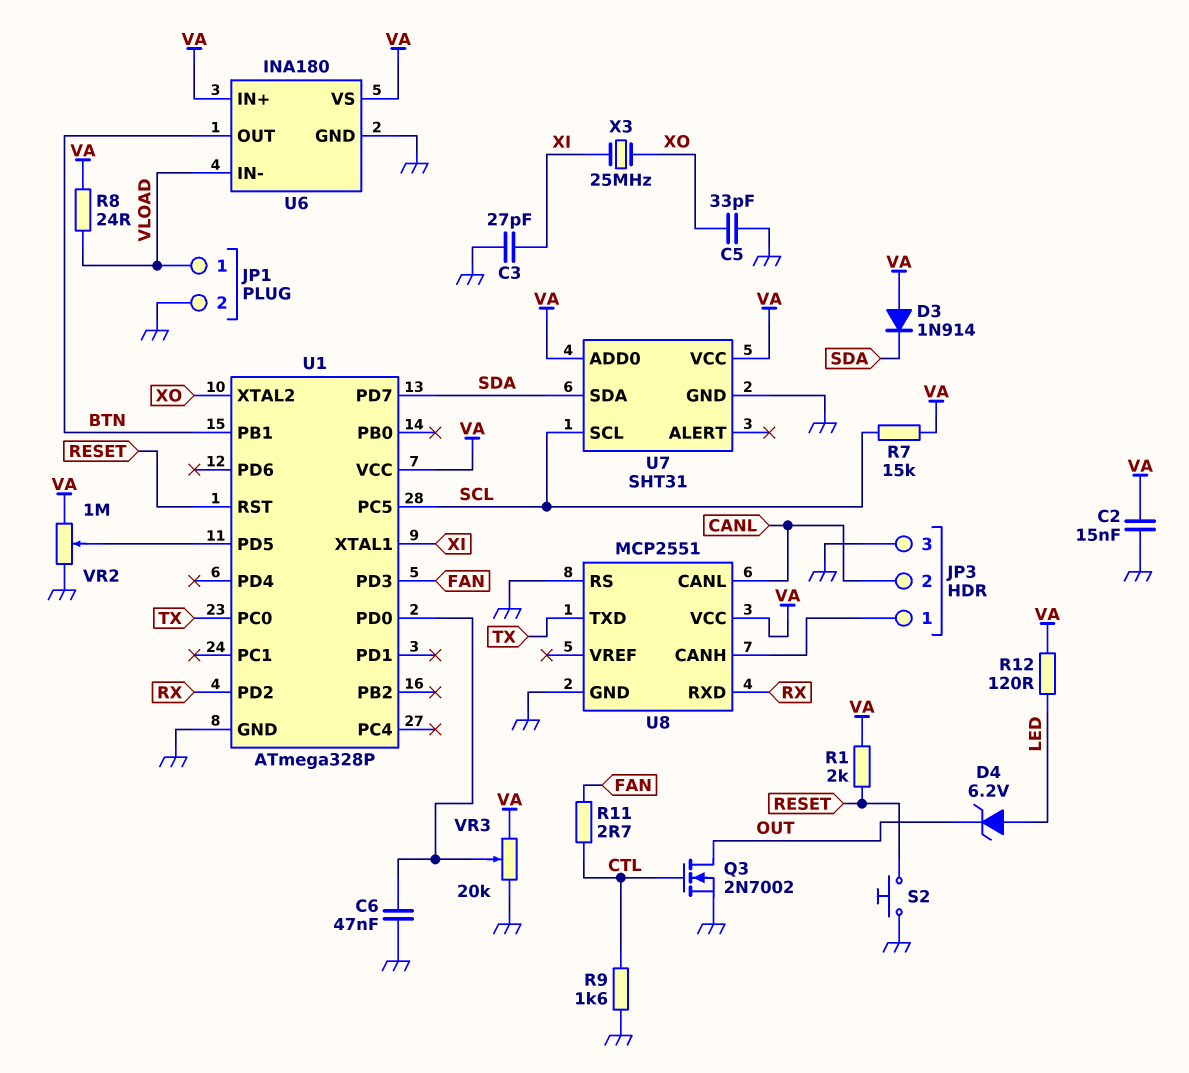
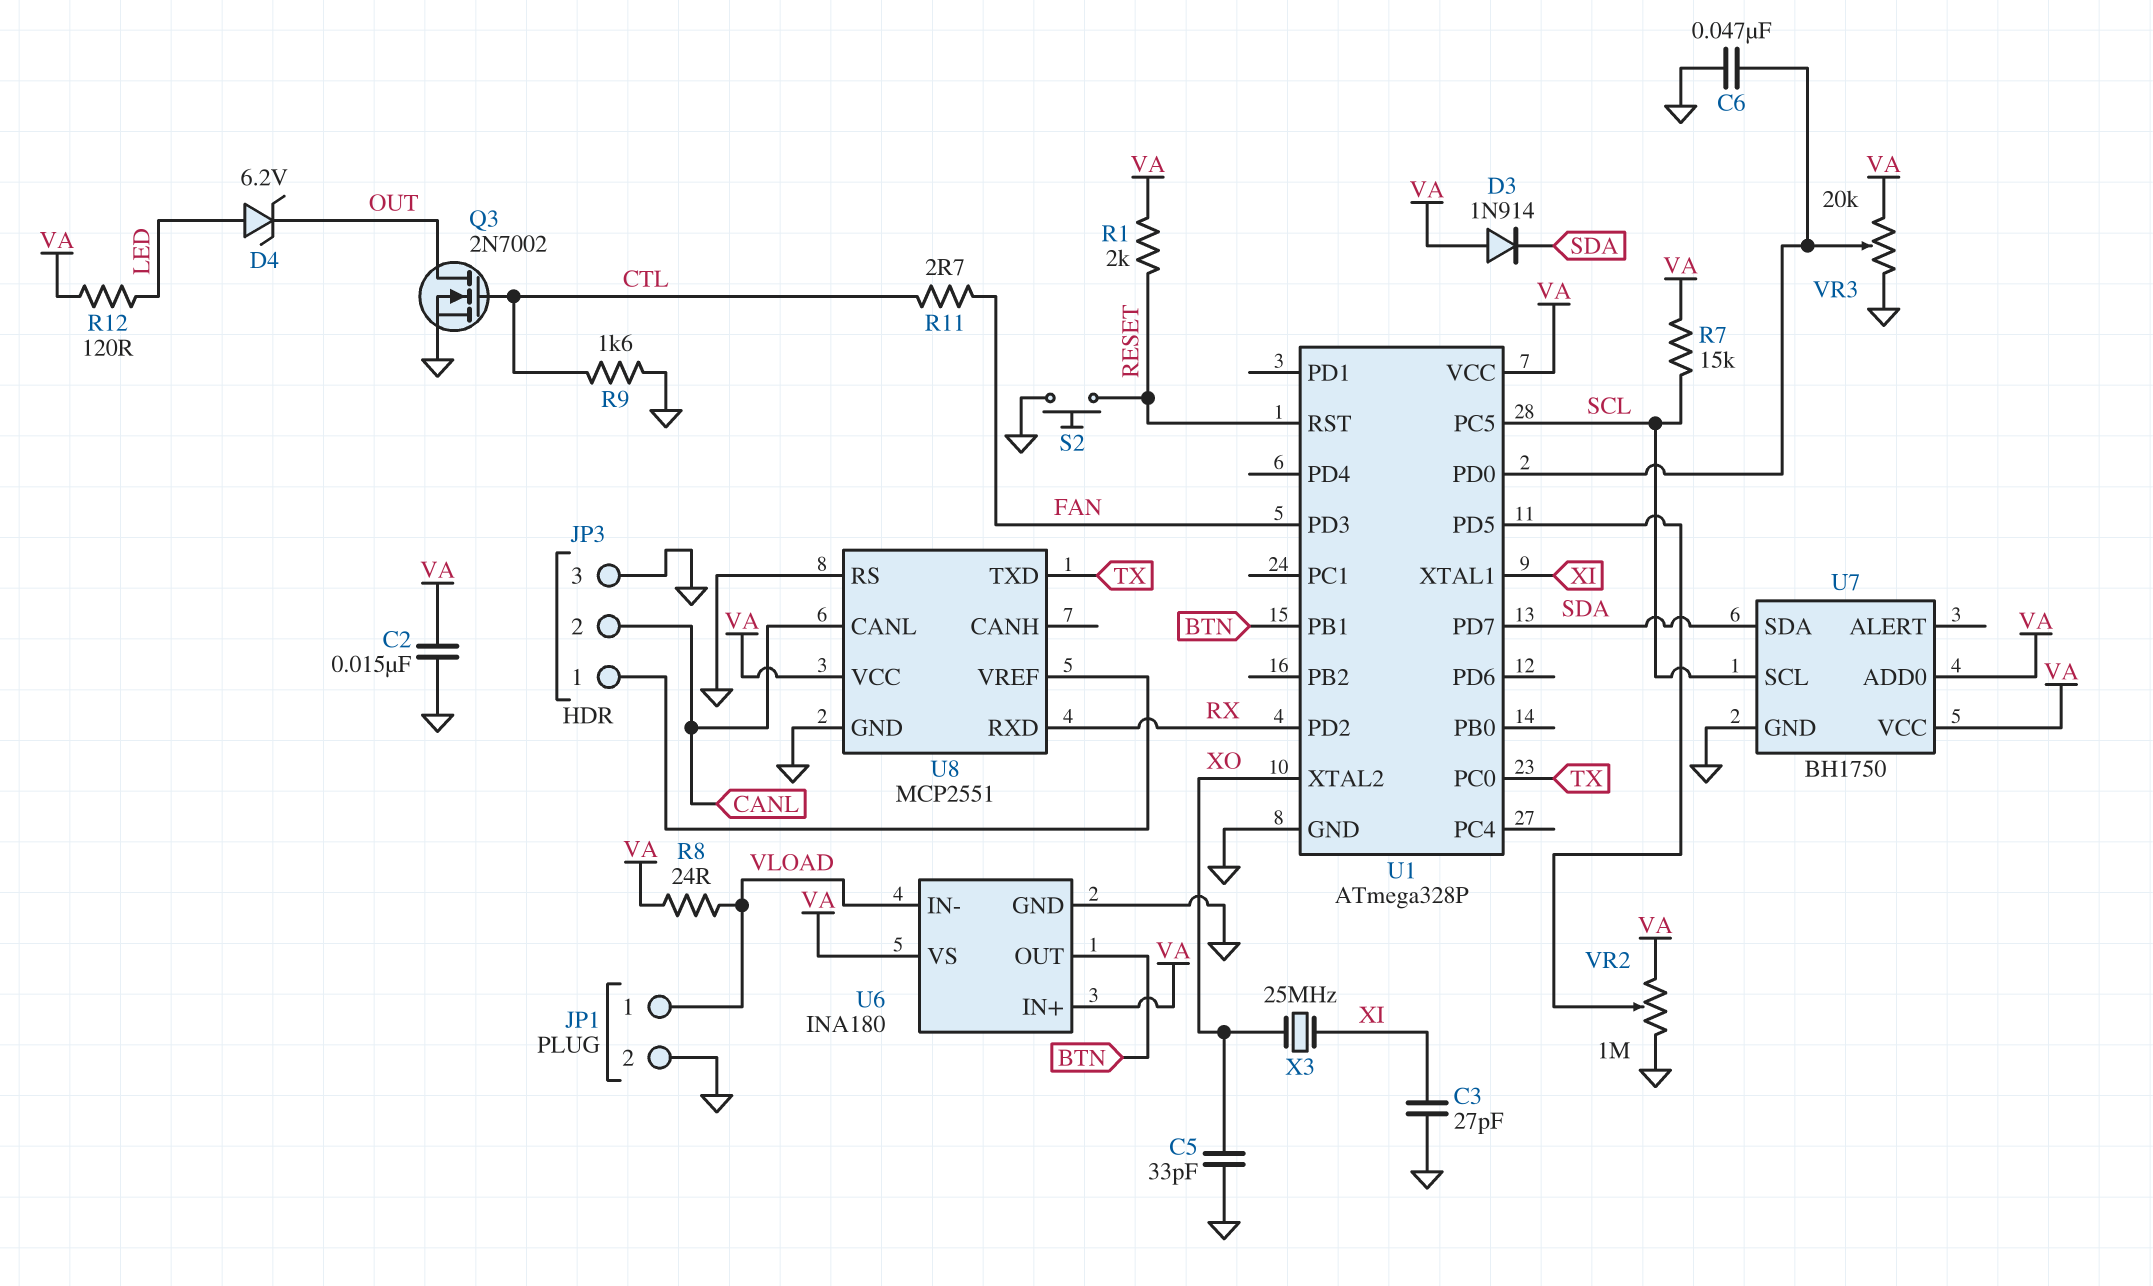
U7: SHT31 -> BH1750
U8 pin CANH: JP3/1 -> none
U8 pin VREF: none -> JP3/1

